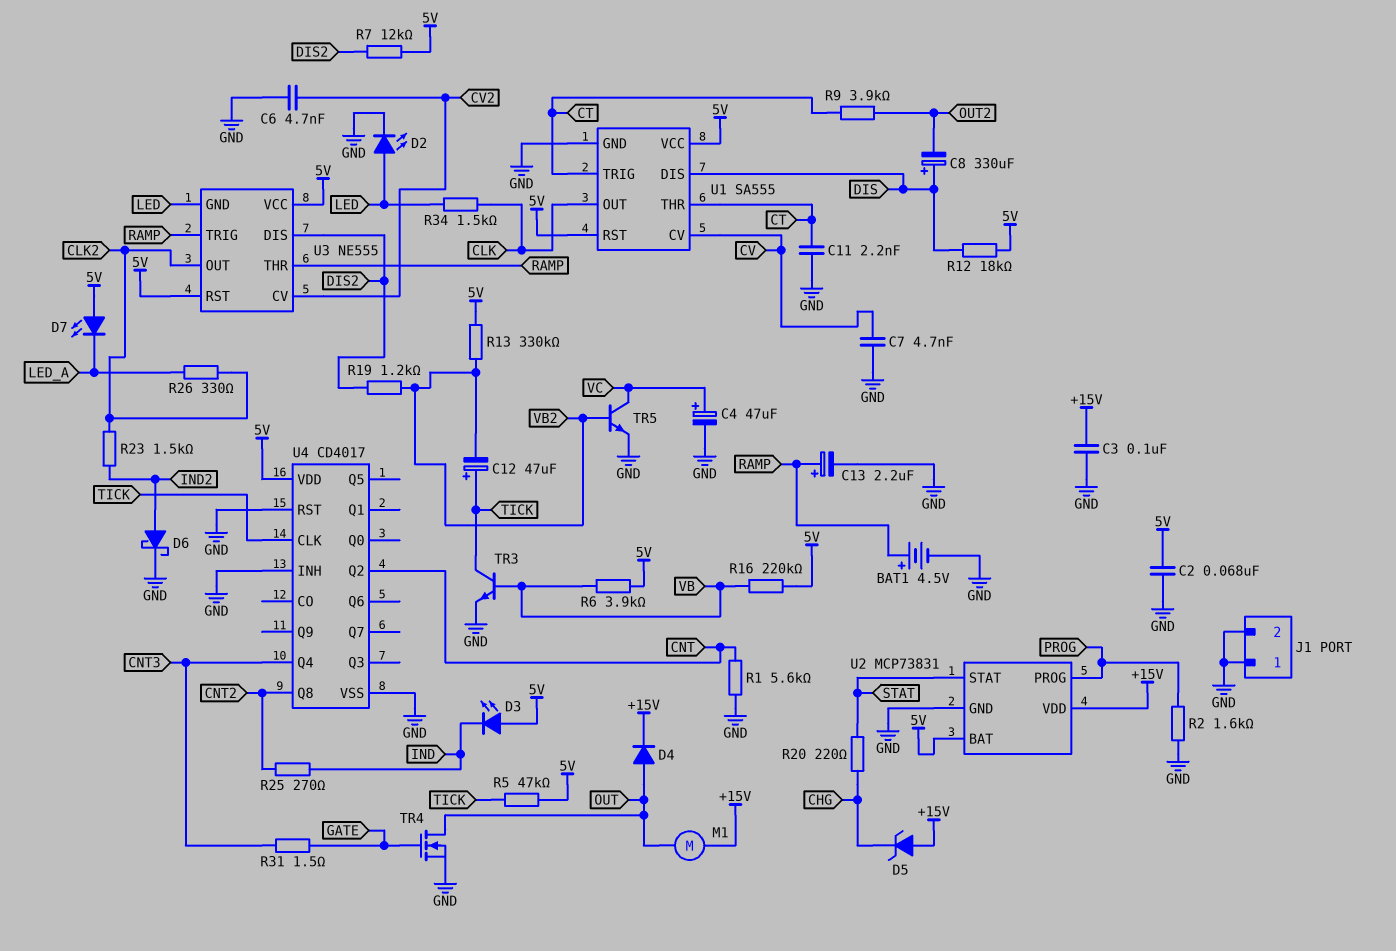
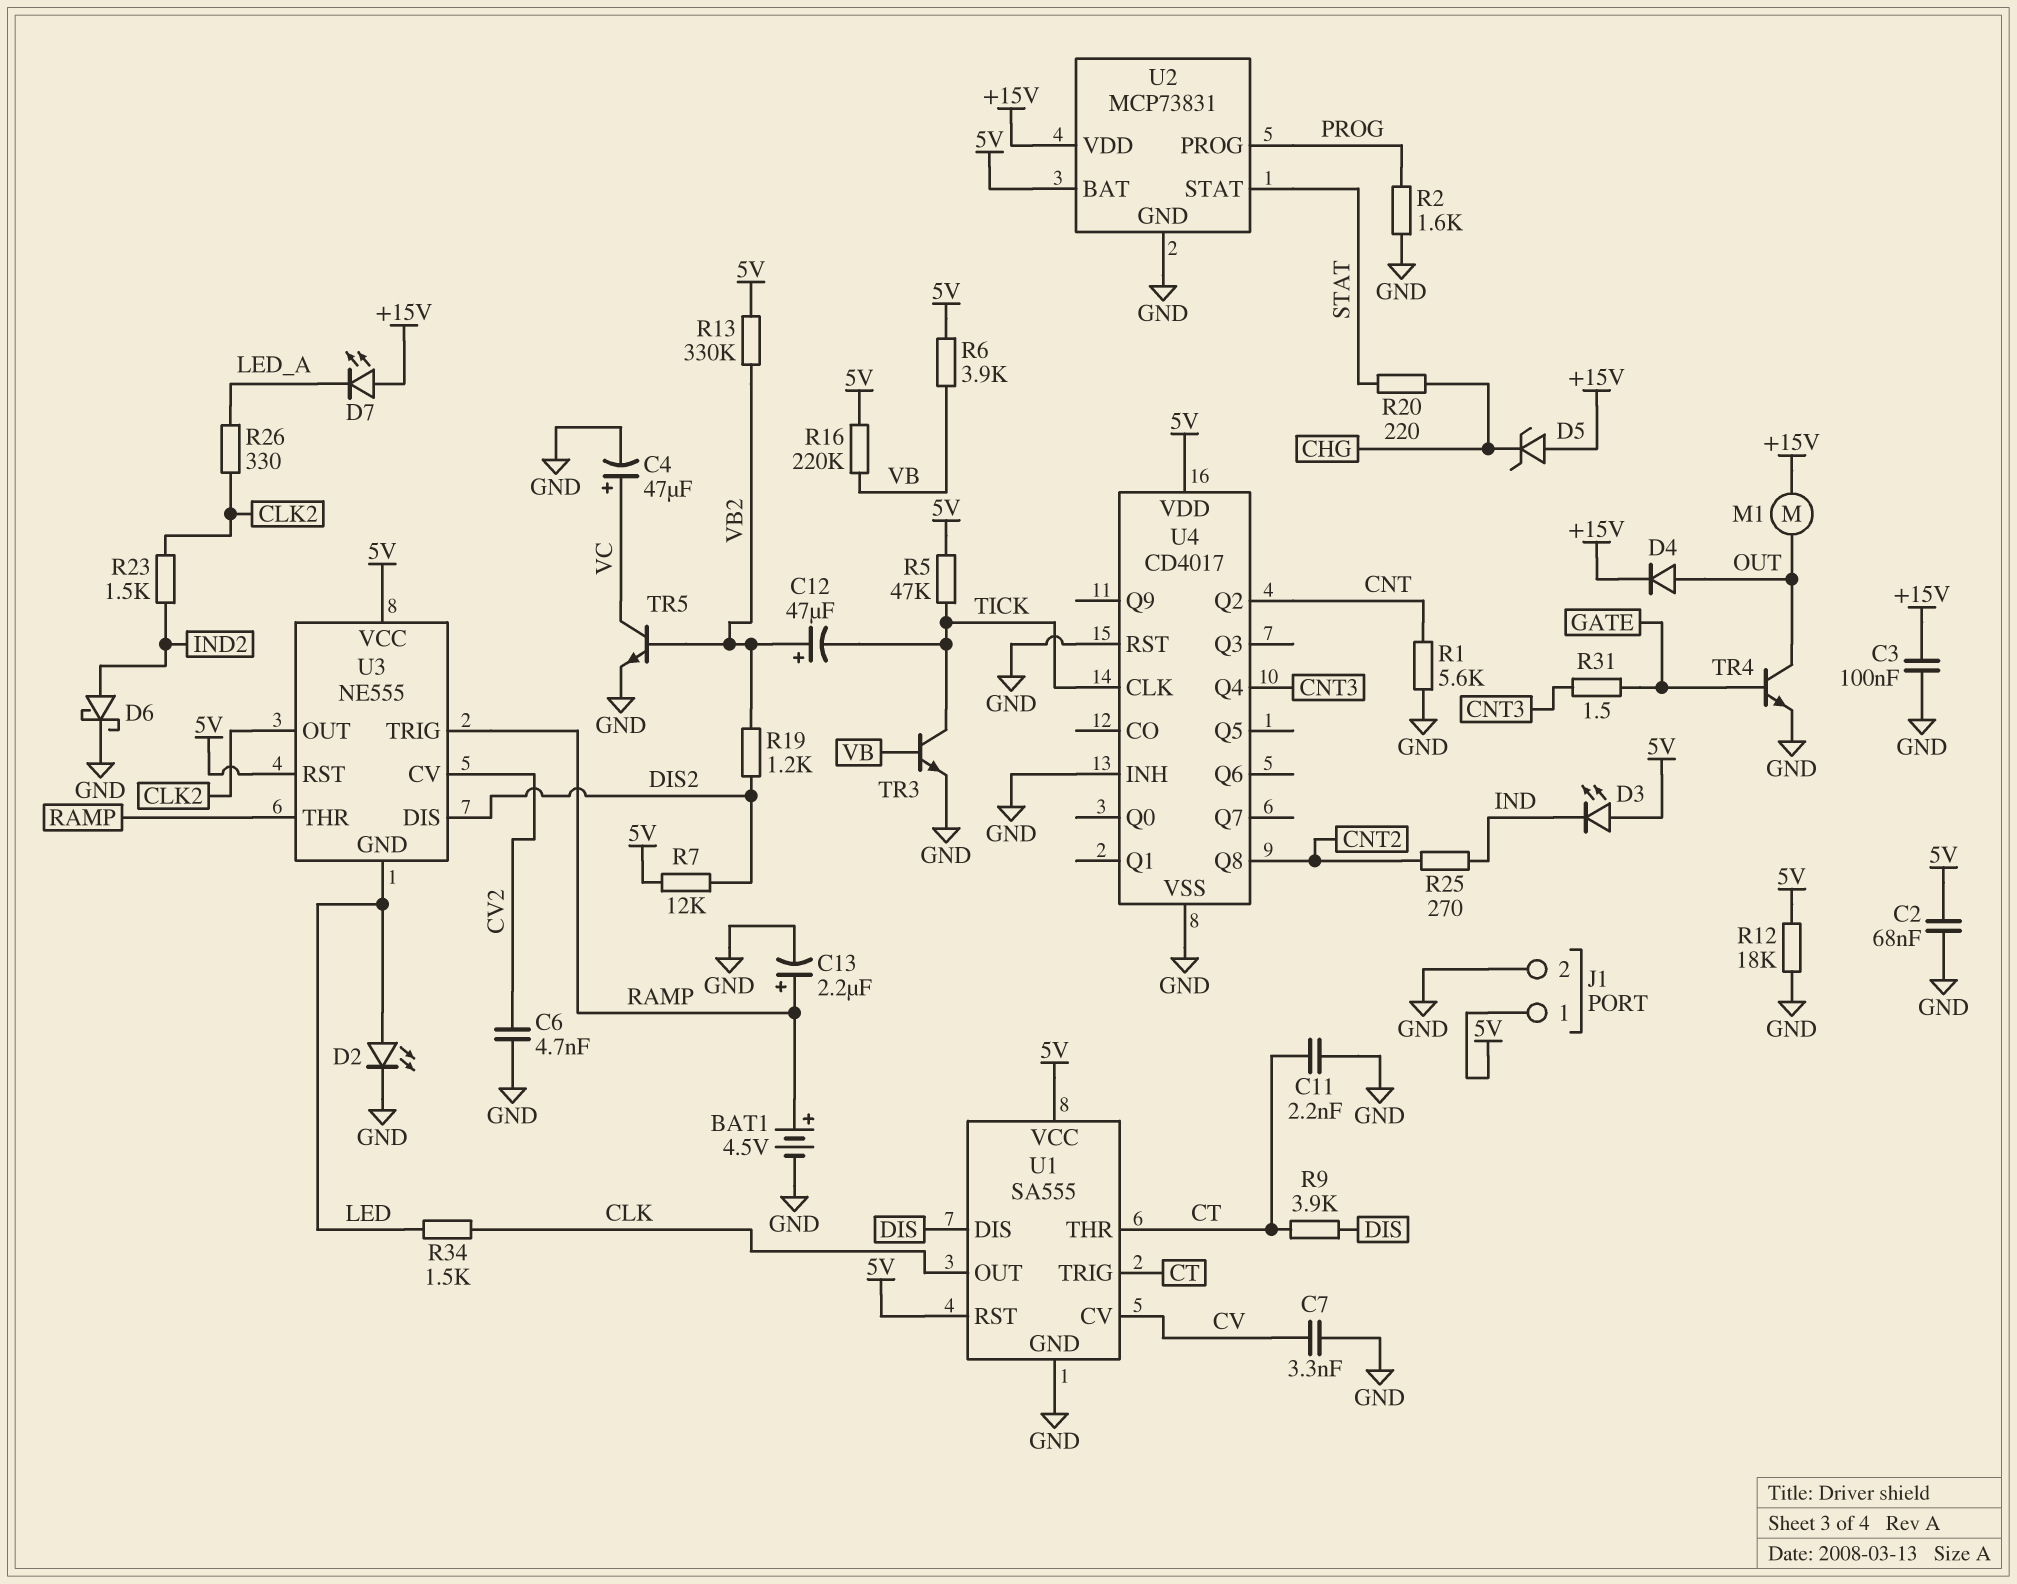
C7: 4.7nF (CV, GND) -> 3.3nF (CV, GND)
C8: 330uF (plus DIS, minus OUT2) -> none
C12: 47uF (plus TICK, minus VB2) -> 47uF (plus VB2, minus TICK)
D7: LED (A 5V, K LED_A) -> LED (A +15V, K LED_A)
J1 pin 1: GND -> 5V
R9: 3.9k (CT, OUT2) -> 3.9k (CT, DIS)
R12: 18k (5V, DIS) -> 18k (5V, GND)
TR4: NMOS (G GATE, D OUT, S GND) -> NPN (B GATE, C OUT, E GND)

